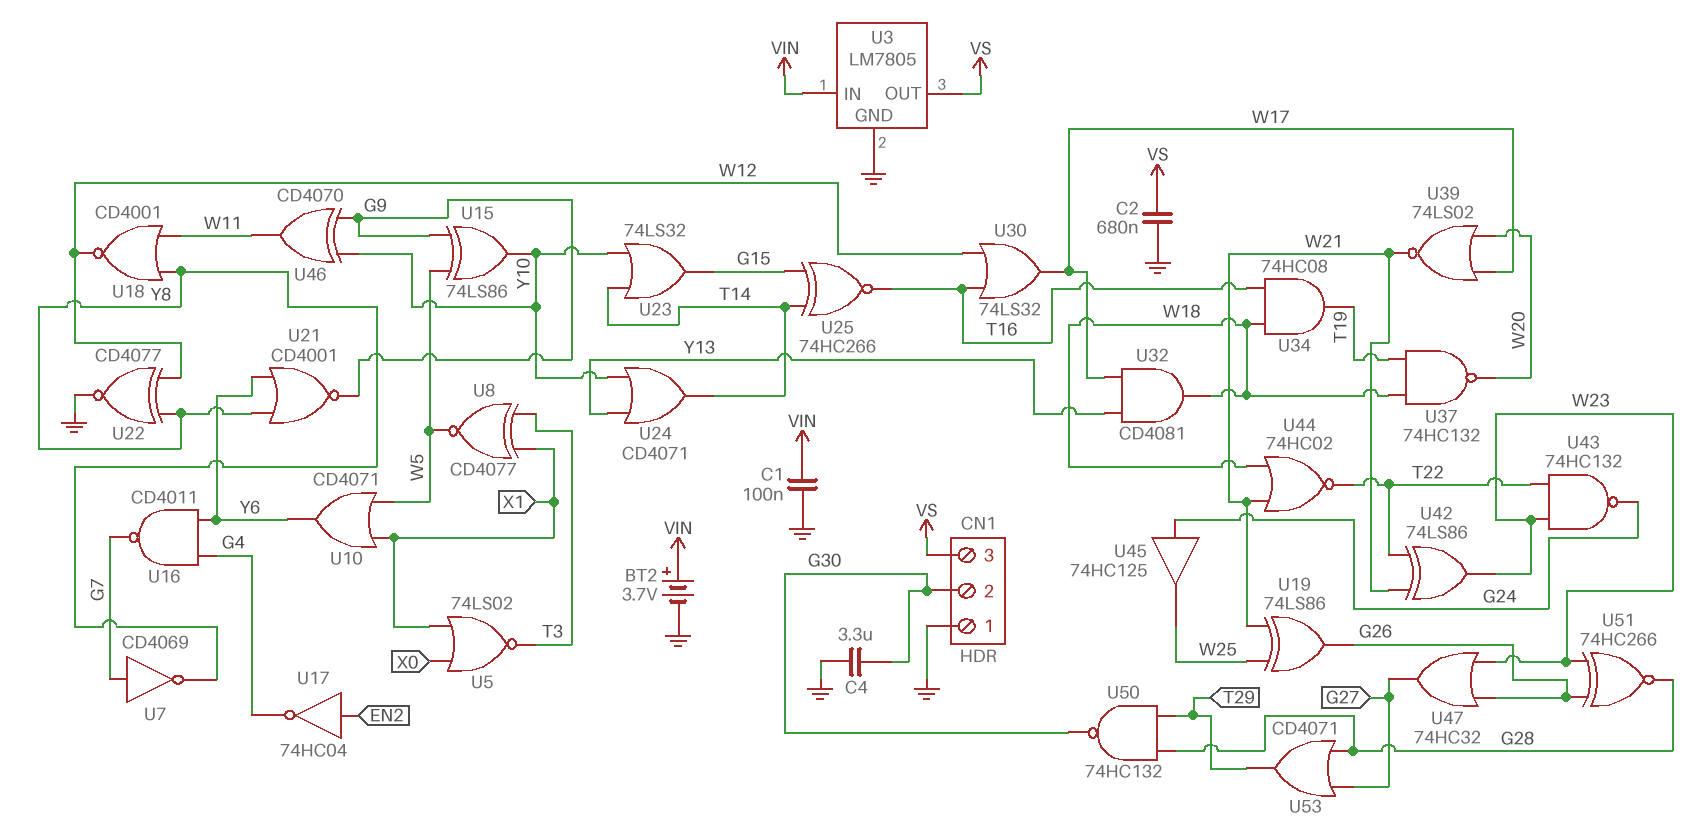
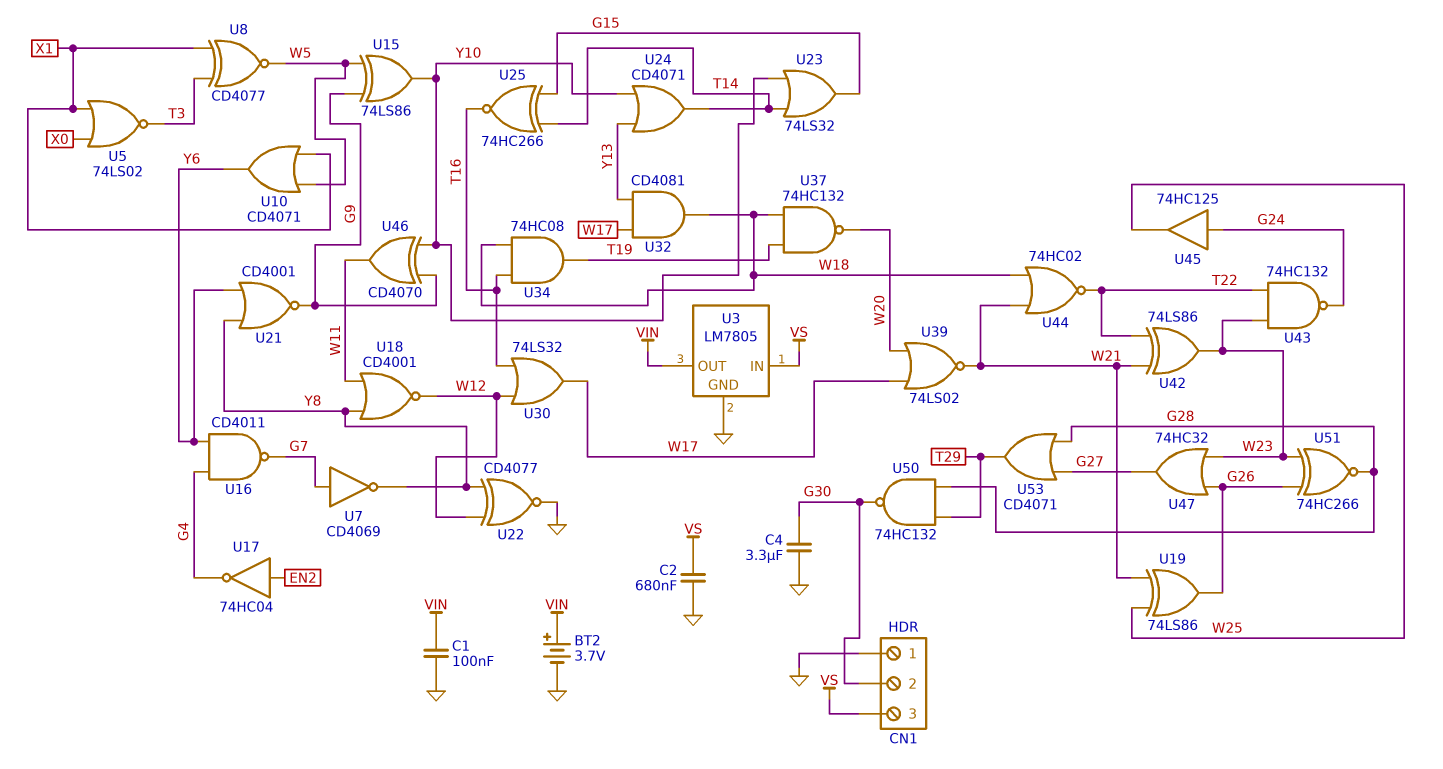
U3 pin IN: VIN -> VS
U3 pin OUT: VS -> VIN

